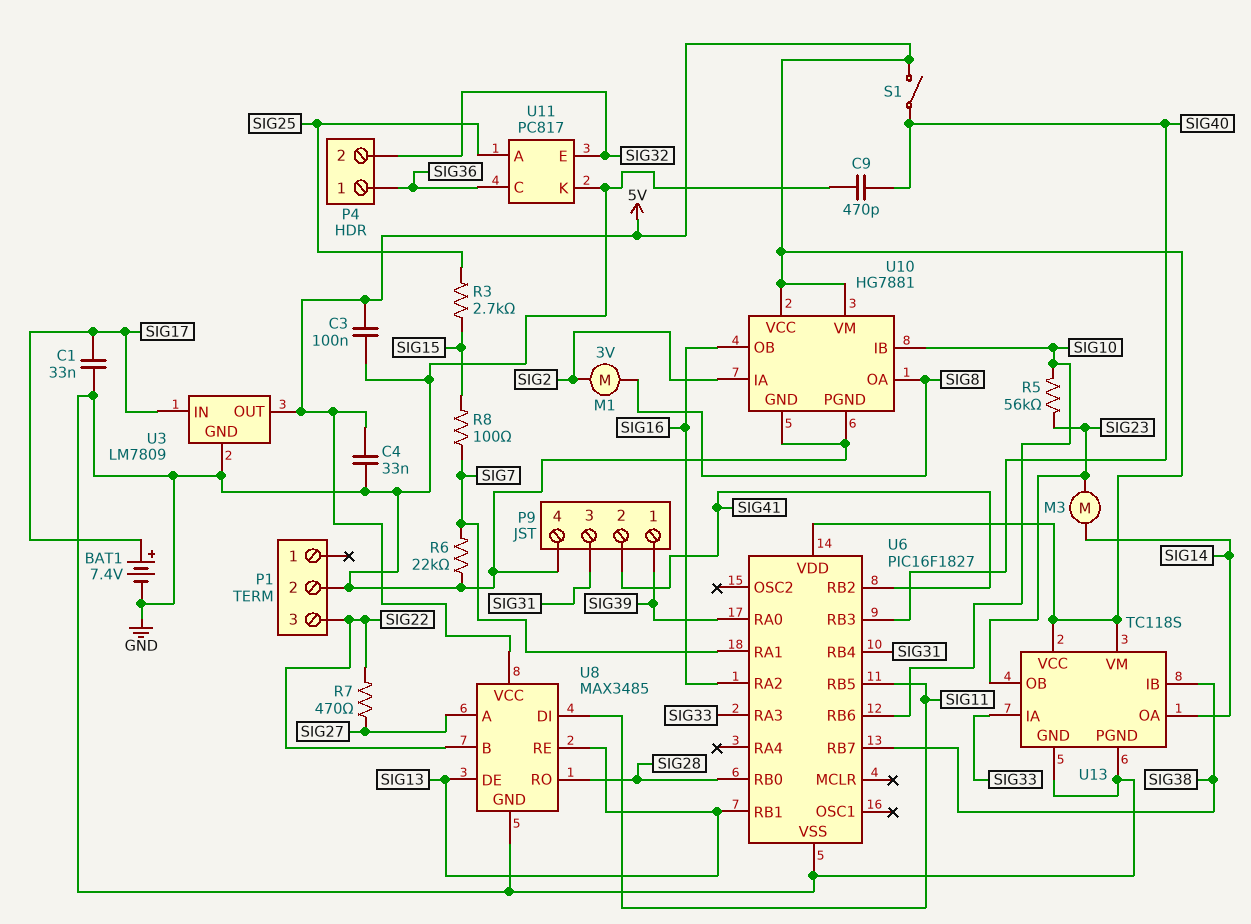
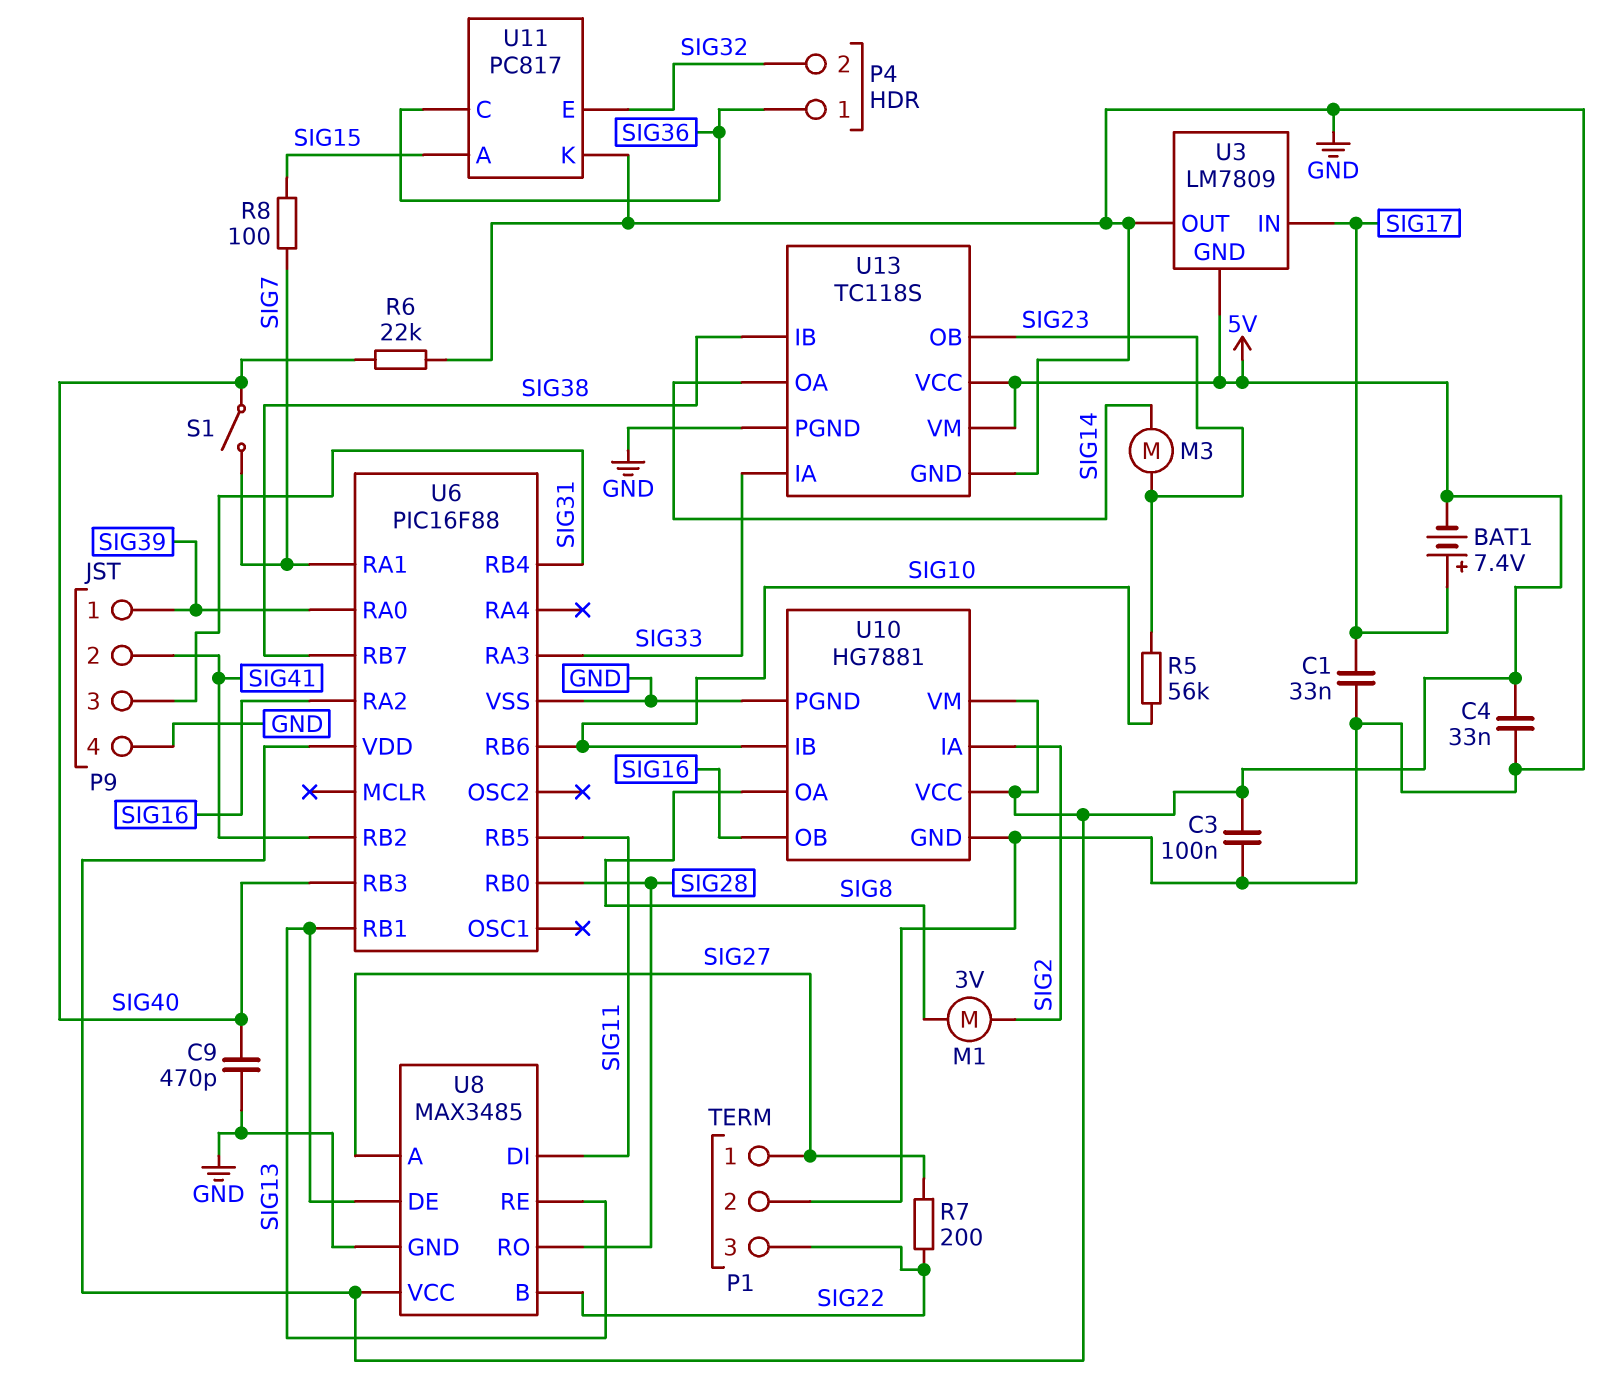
BAT1: 7.4V (plus SIG17, minus GND) -> 7.4V (plus SIG17, minus 5V)
P1 pin 1: none -> SIG27
R3: 2.7k (SIG15, SIG25) -> none
R6: 22k (GND, SIG7) -> 22k (GND, SIG40)
R7: 470 (SIG22, SIG27) -> 200 (SIG22, SIG27)
S1: switch (5V, SIG40) -> switch (SIG7, SIG40)
U3 pin GND: GND -> 5V
U3 pin OUT: 5V -> GND
U6: PIC16F1827 -> PIC16F88
U11 pin A: SIG25 -> SIG15

